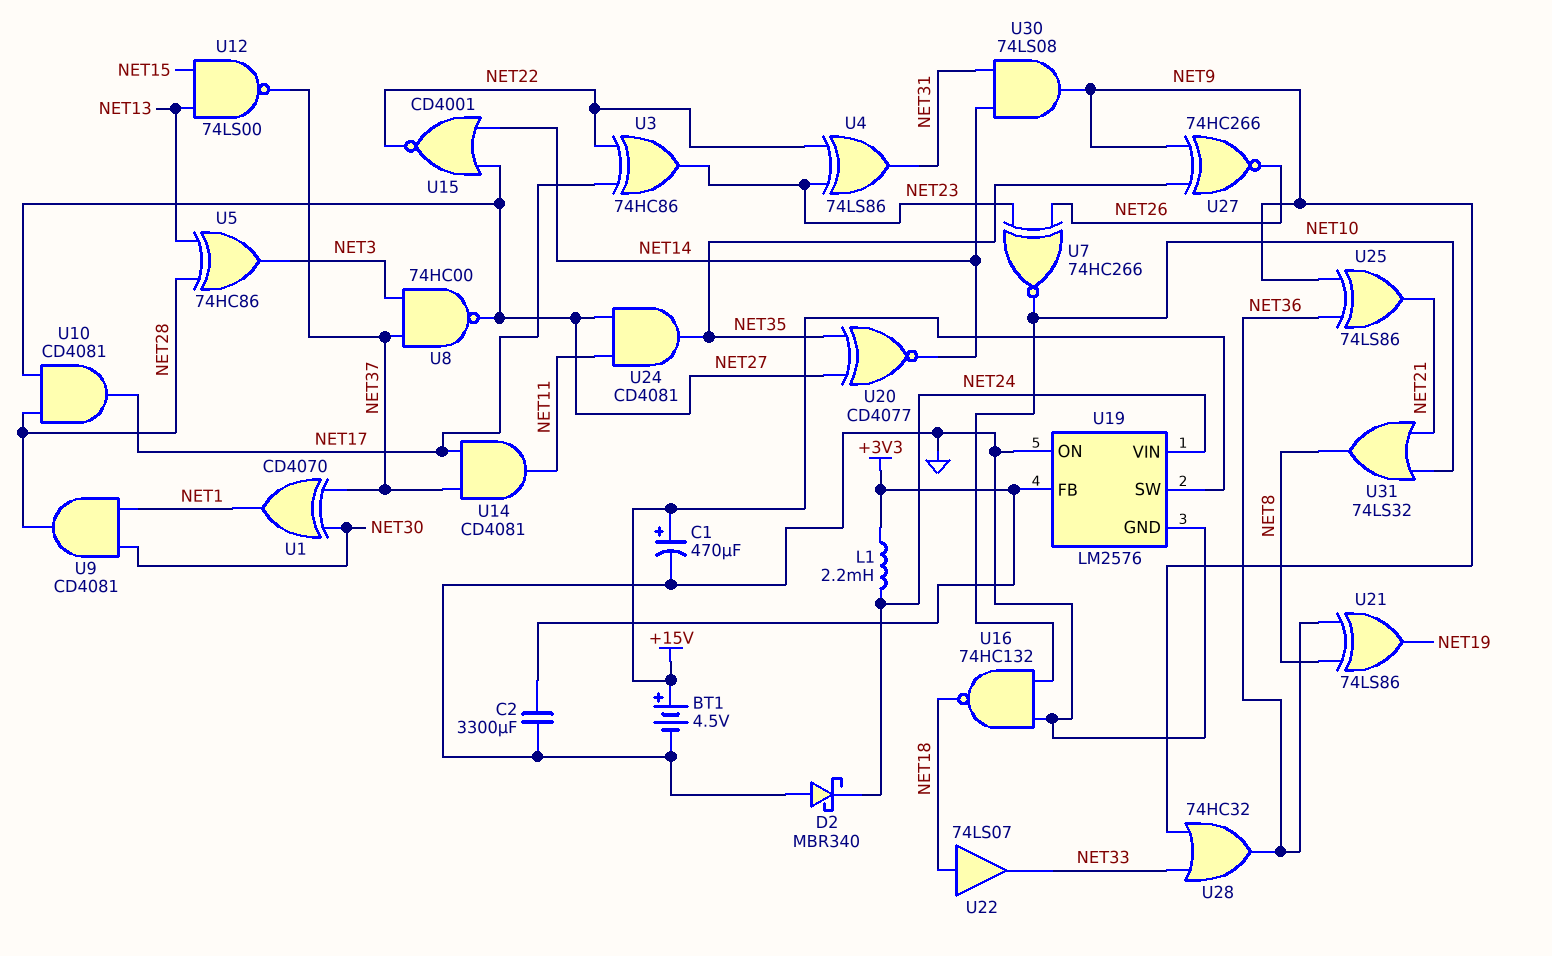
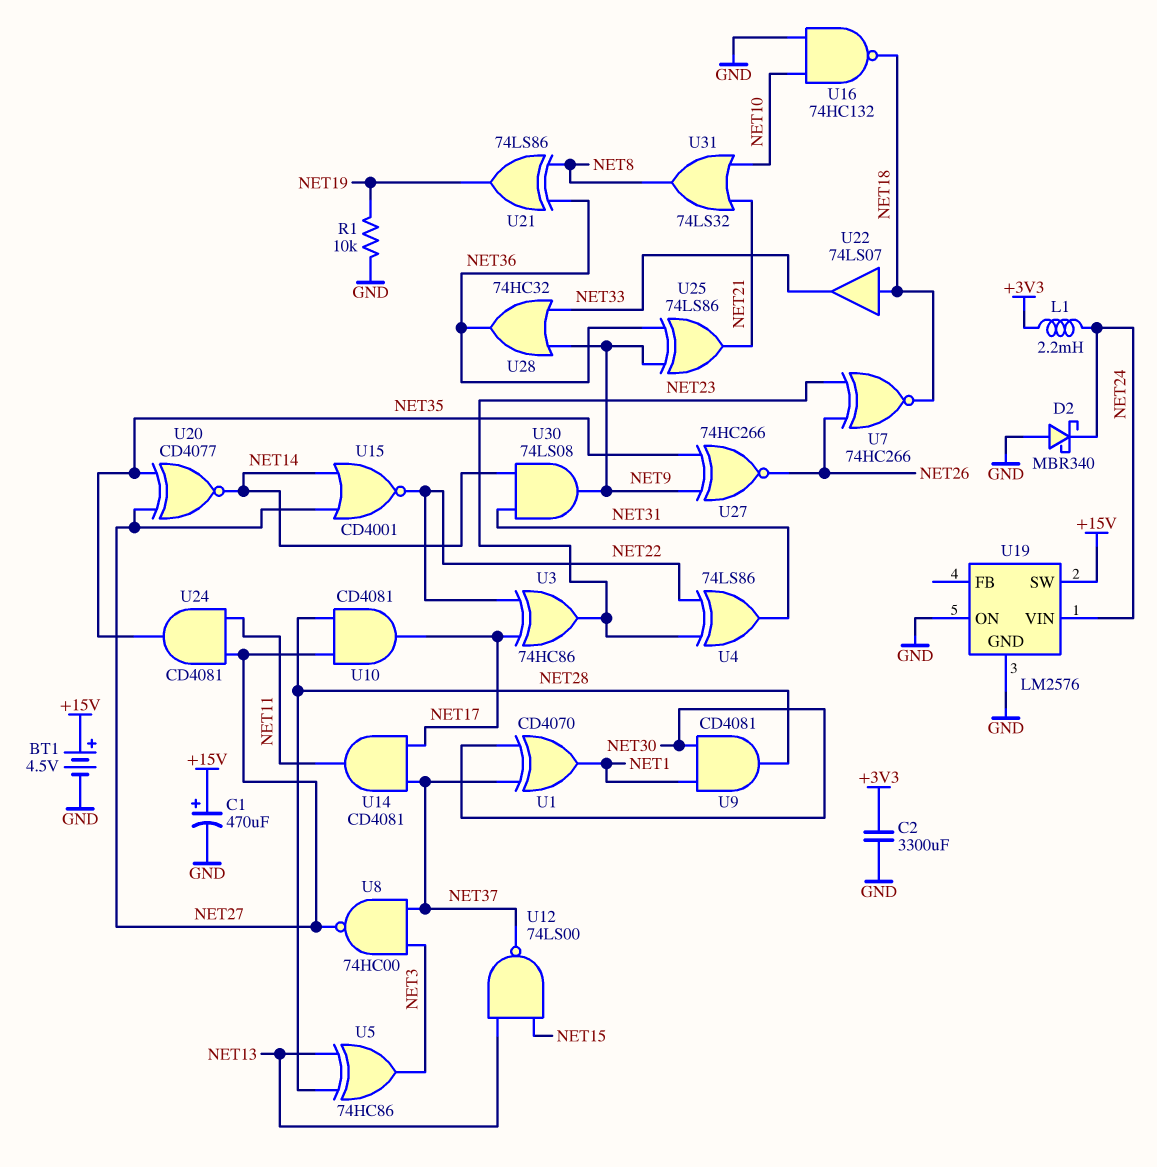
R1: none -> 10k (GND, NET19)
U7: XNOR 74HC266 (in NET23, in NET26, out NET10) -> XNOR 74HC266 (in NET23, in NET26, out NET18)
U19 pin FB: +3V3 -> none

